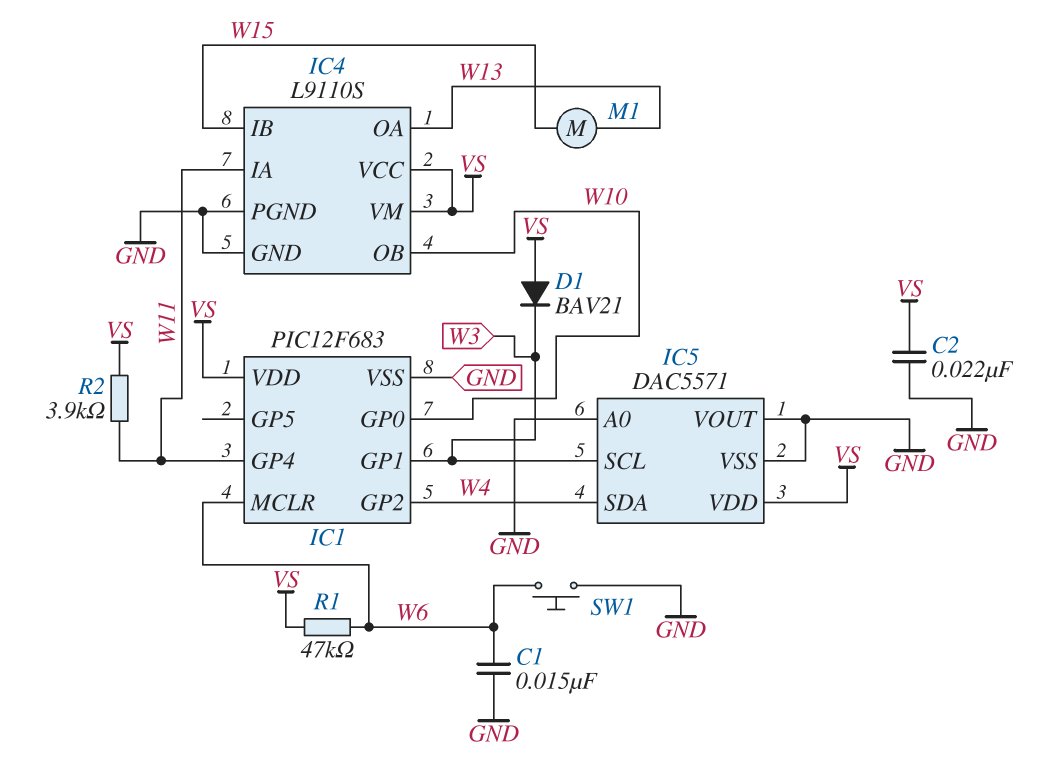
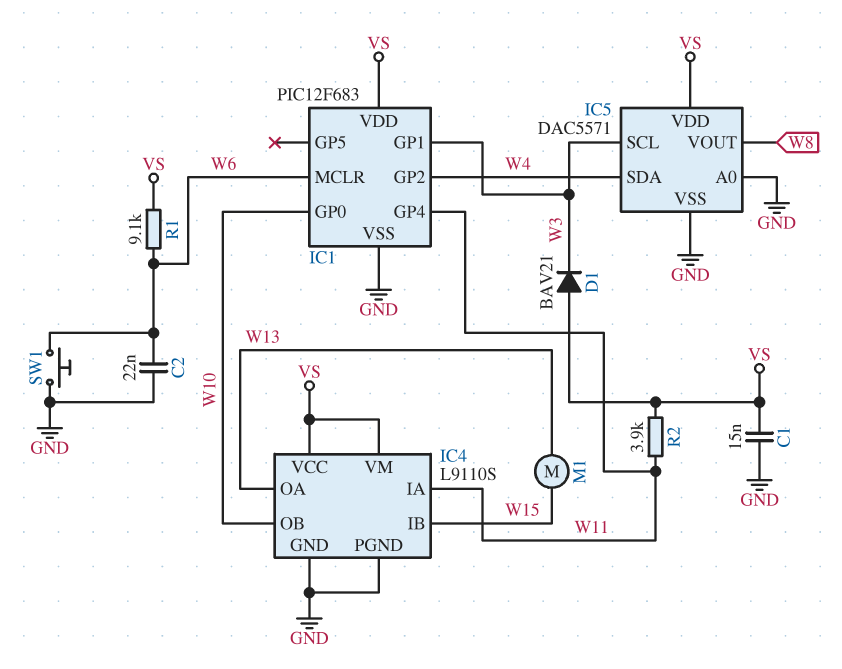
C1: 15nF (GND, W6) -> 15nF (GND, VS)
C2: 22nF (GND, VS) -> 22nF (GND, W6)
IC5 pin VOUT: GND -> W8
R1: 47k (VS, W6) -> 9.1k (VS, W6)

